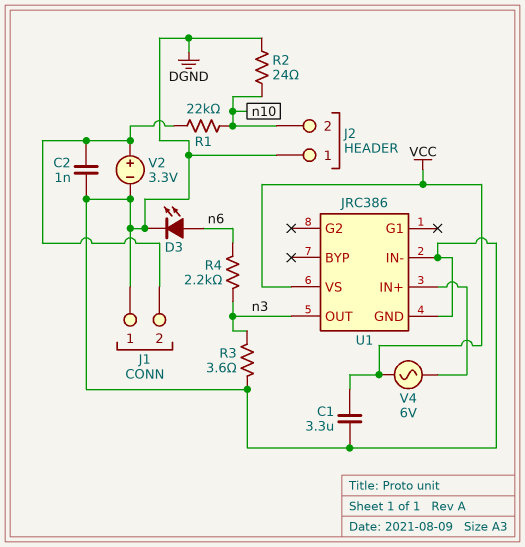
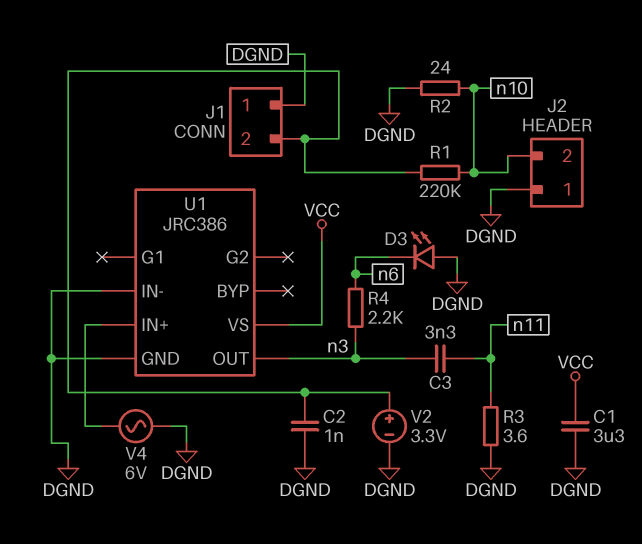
C3: none -> 3.3nF (n3, n11)
D3: LED (A n6, K DGND) -> LED (A DGND, K n6)
R1: 22k (J1/2, n10) -> 220k (J1/2, n10)
R3: 3.6 (DGND, n3) -> 3.6 (DGND, n11)
V4: AC 6V (U1/IN+, VCC) -> AC 6V (DGND, U1/IN+)

